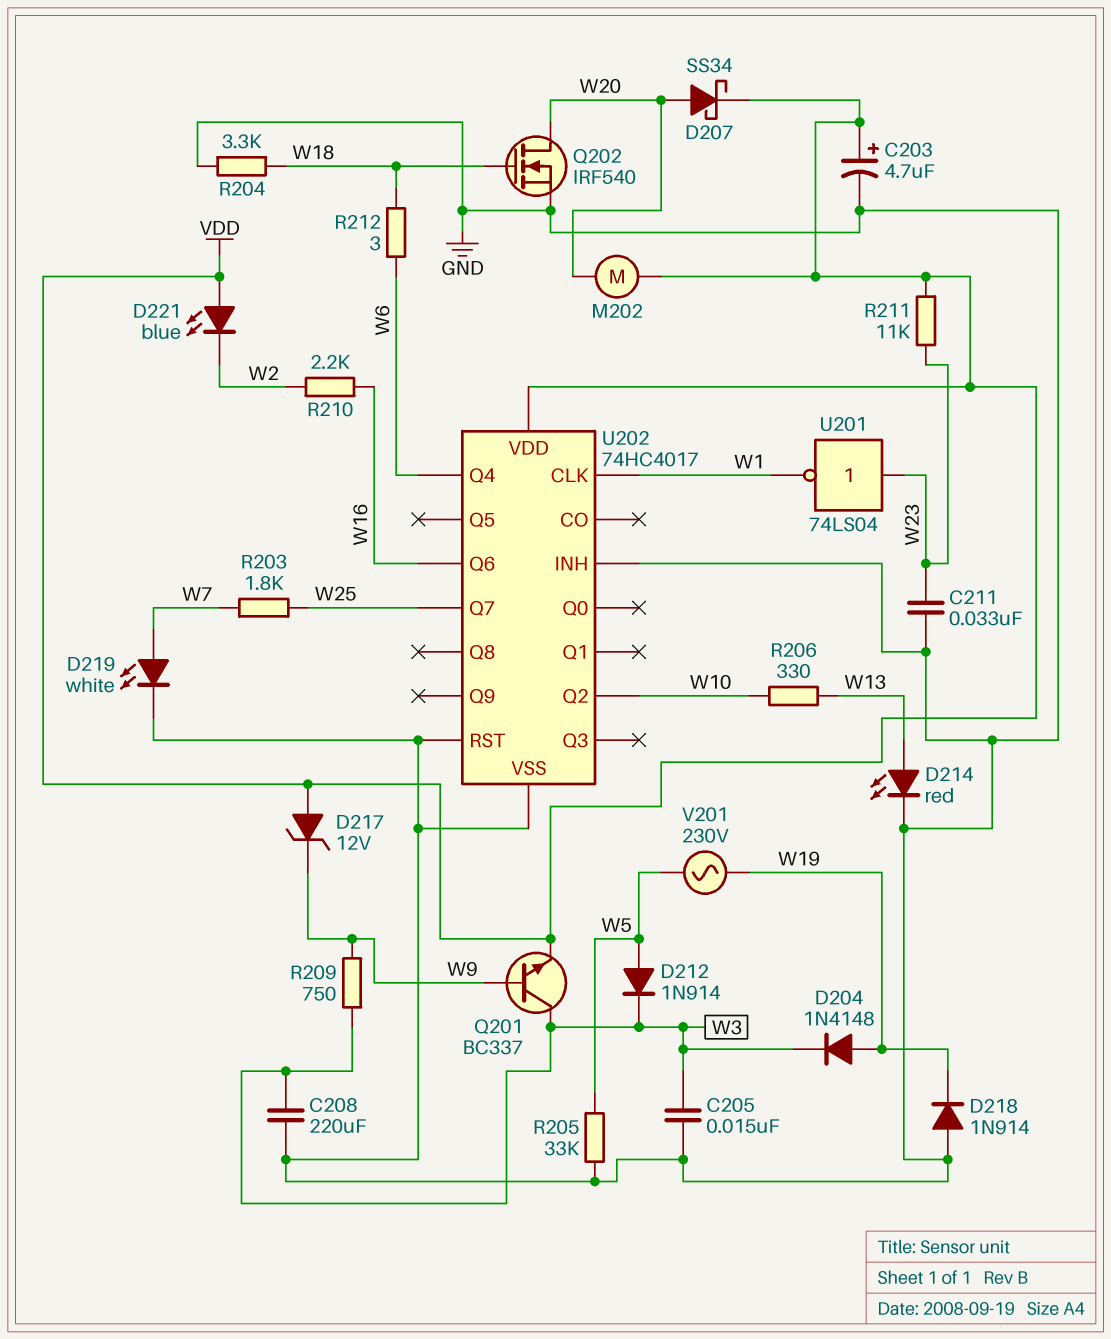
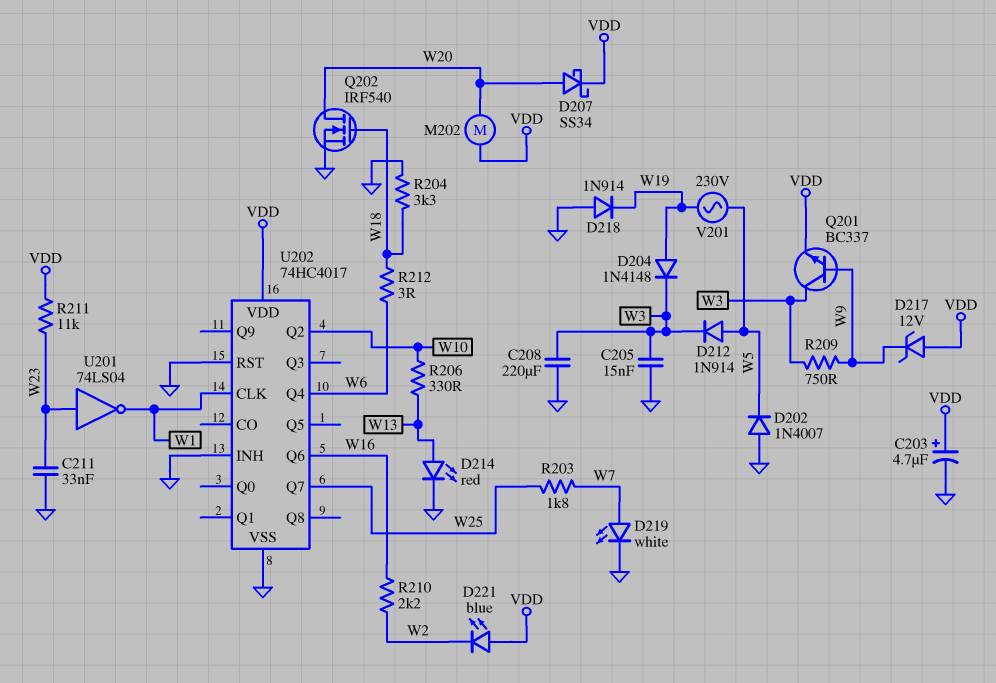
D202: none -> diode 1N4007 (A GND, K W5)
R205: 33k (GND, W5) -> none

